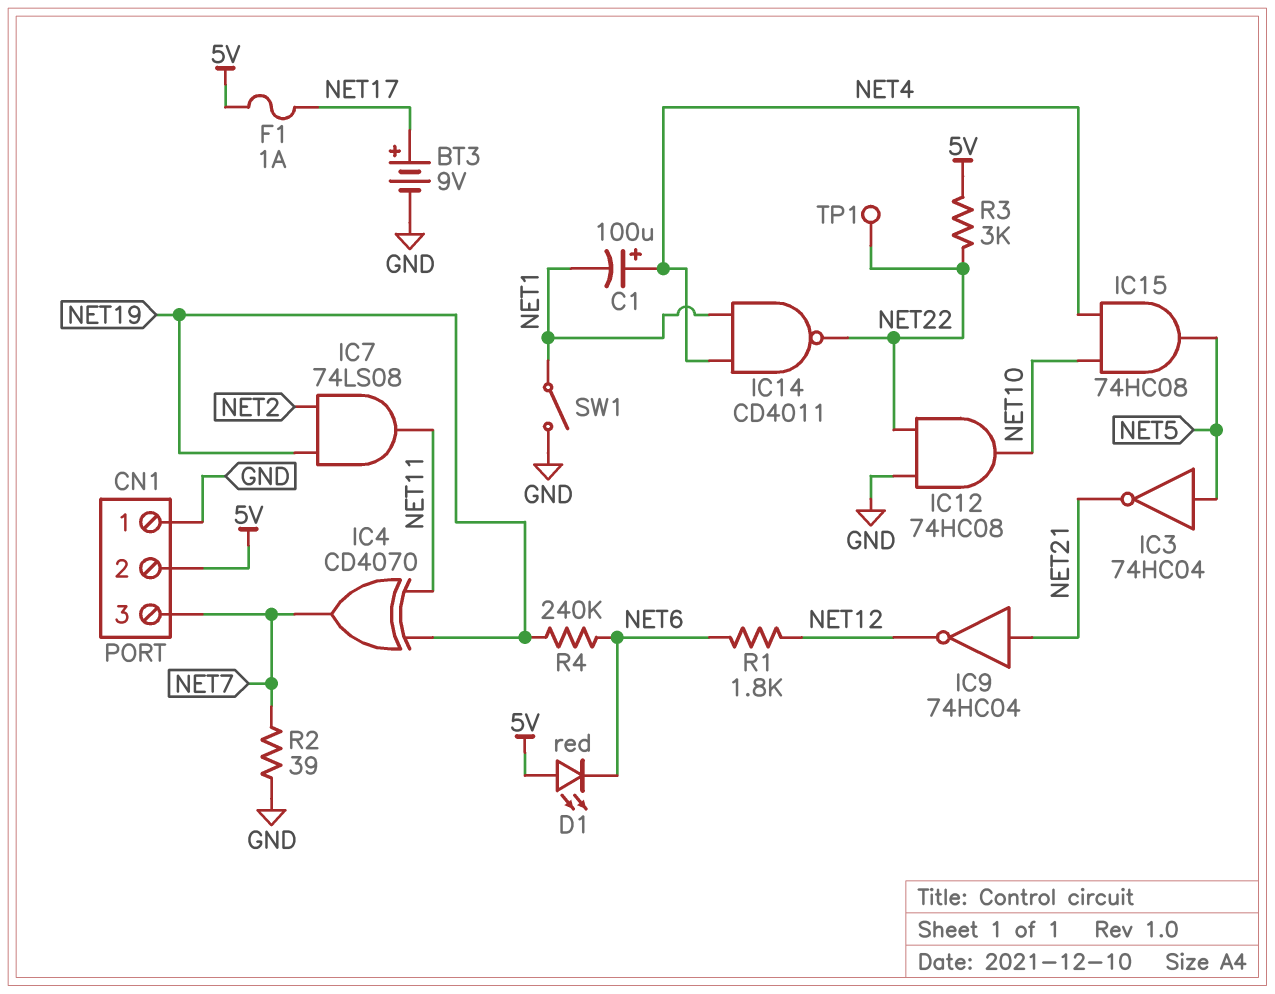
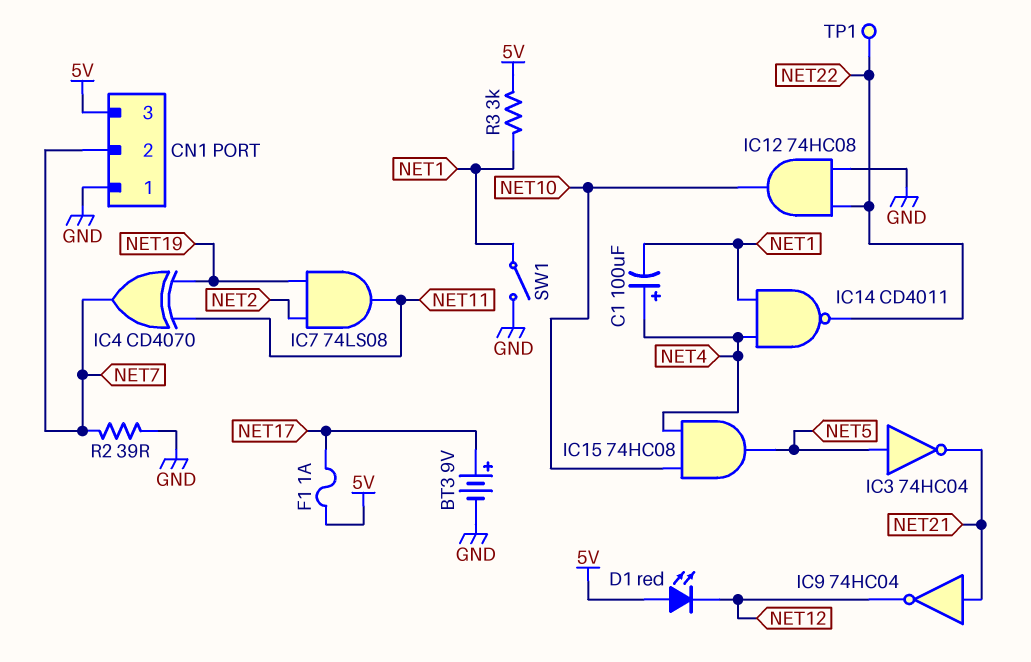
CN1 pin 2: 5V -> NET7
CN1 pin 3: NET7 -> 5V
D1: LED red (A 5V, K NET6) -> LED red (A 5V, K NET12)
R1: 1.8k (NET6, NET12) -> none
R3: 3k (5V, NET22) -> 3k (5V, NET1)
R4: 240k (NET6, NET19) -> none

